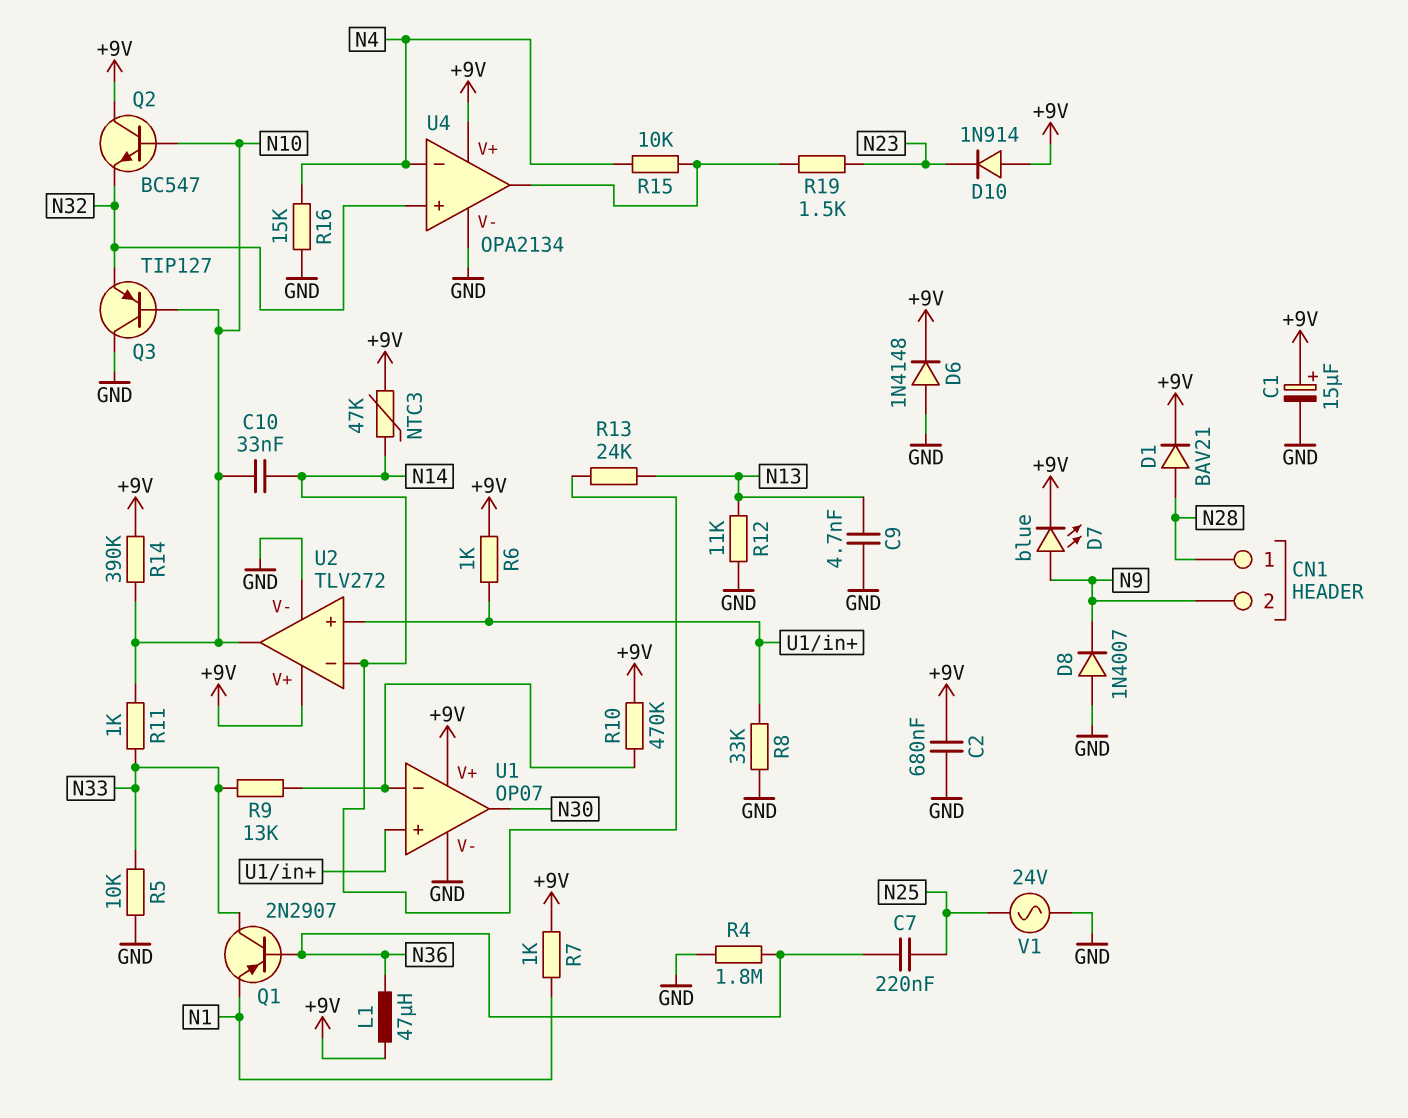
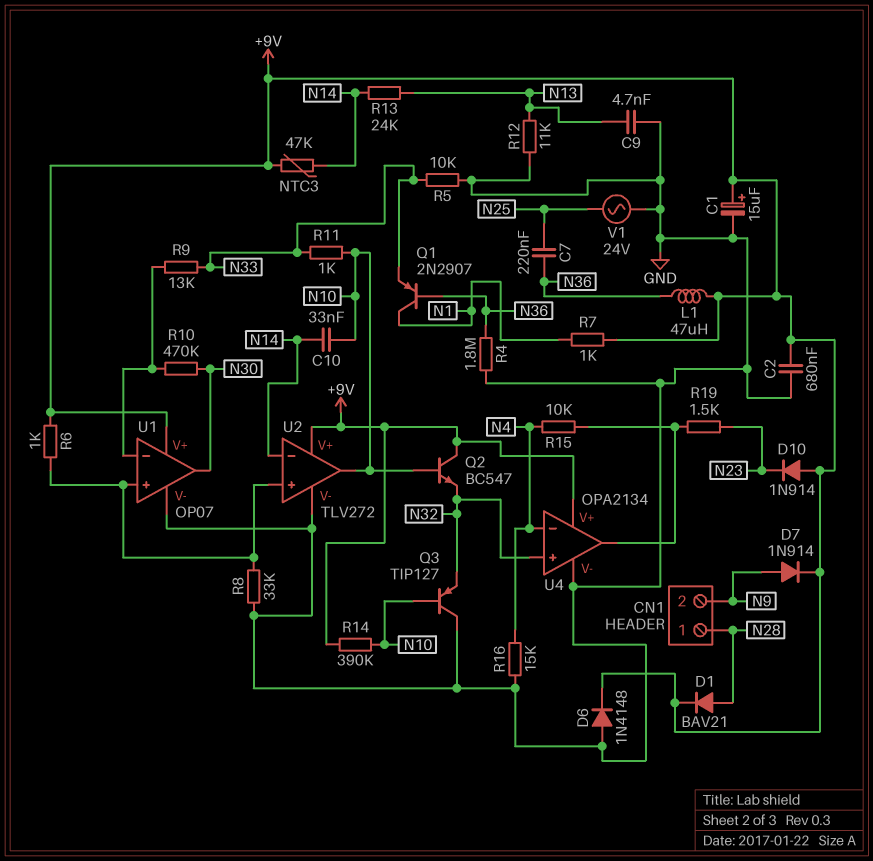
D7: LED blue (A N9, K +9V) -> diode 1N914 (A N9, K +9V)
D8: diode 1N4007 (A GND, K N9) -> none
Q1: PNP 2N2907 (B N36, C N33, E N1) -> PNP 2N2907 (B N36, C N1, E N33)
R10: 470k (+9V, U1/in-) -> 470k (N30, U1/in-)

